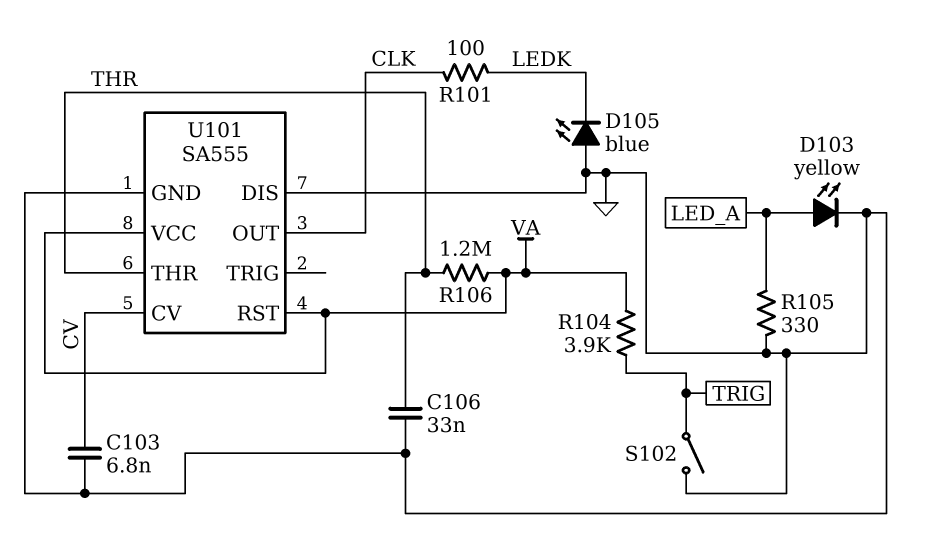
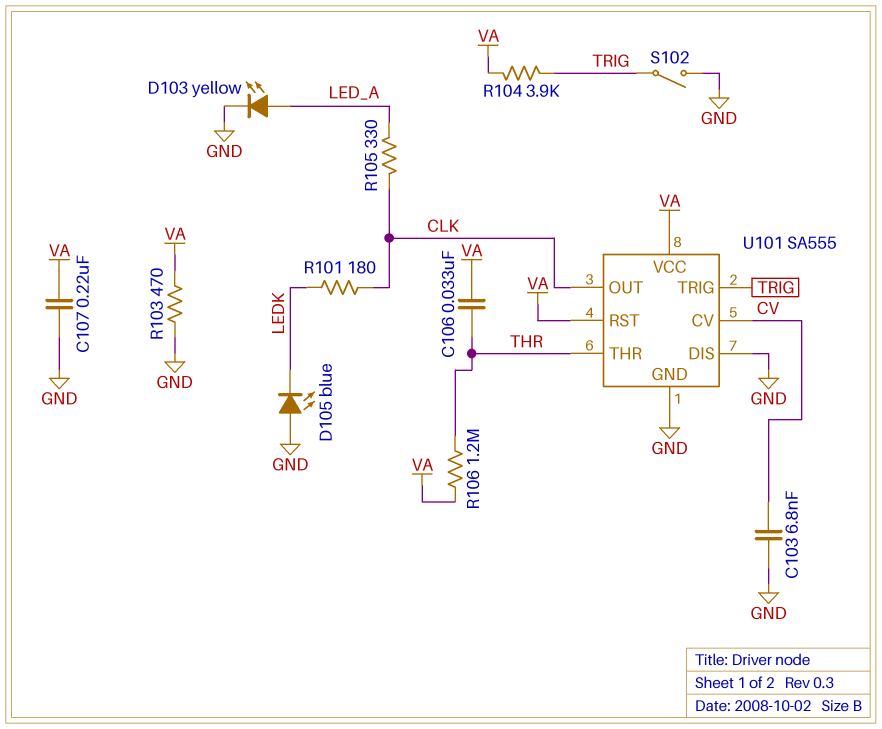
C106: 33nF (GND, THR) -> 33nF (THR, VA)
C107: none -> 220nF (GND, VA)
R101: 100 (CLK, LEDK) -> 180 (CLK, LEDK)
R103: none -> 470 (GND, VA)
R105: 330 (GND, LED_A) -> 330 (CLK, LED_A)
U101 pin TRIG: none -> TRIG

